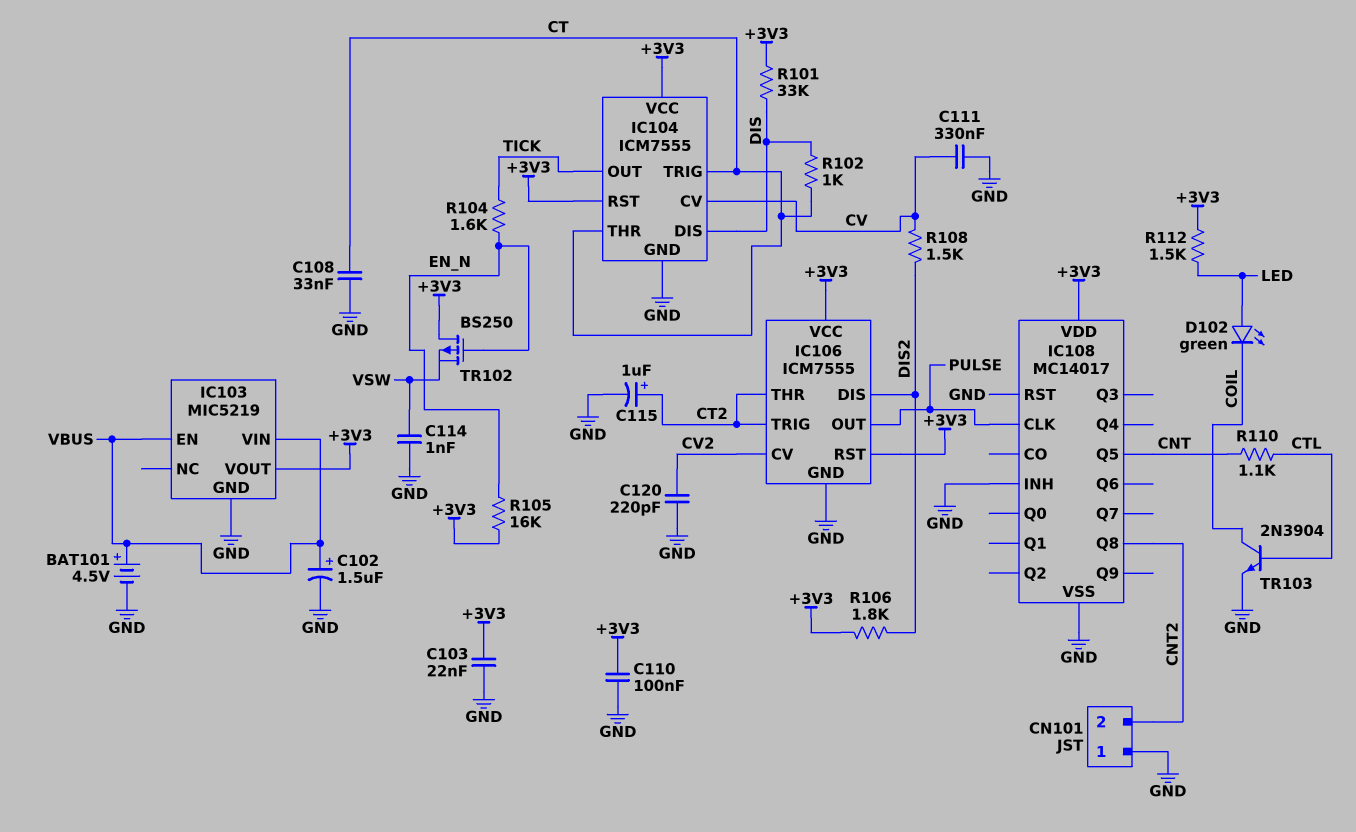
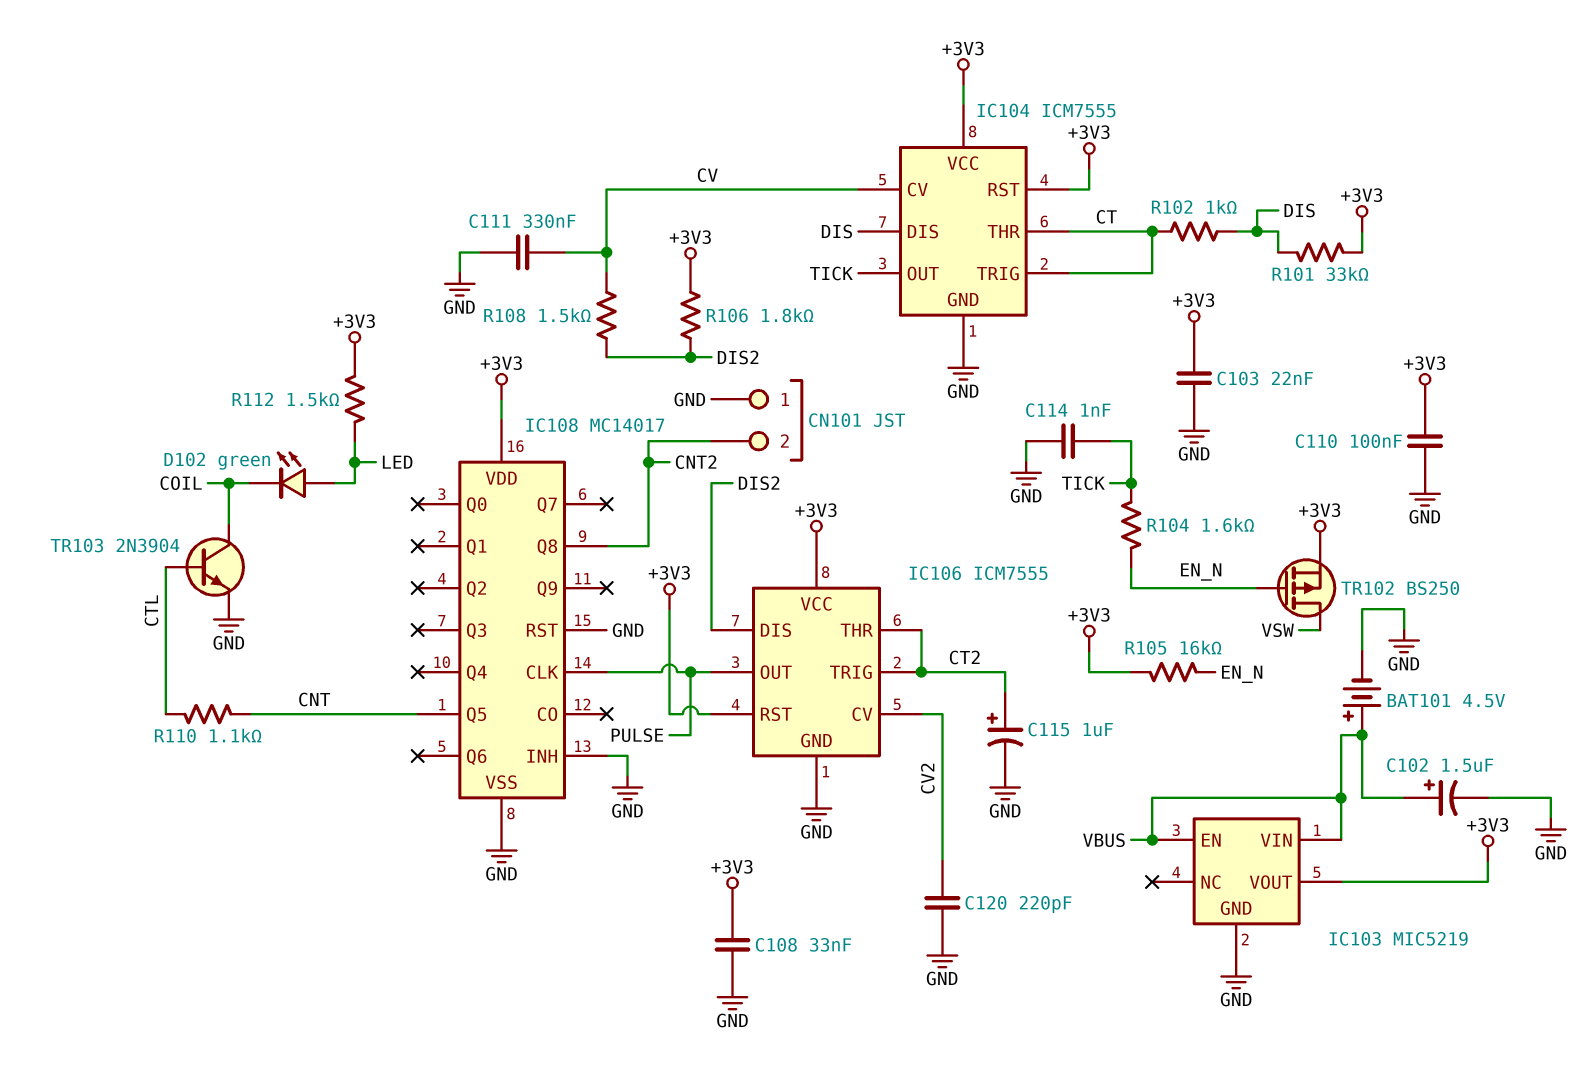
C108: 33nF (CT, GND) -> 33nF (+3V3, GND)
C114: 1nF (GND, VSW) -> 1nF (GND, TICK)
TR102: PMOS BS250 (G EN_N, D +3V3, S VSW) -> PMOS BS250 (G EN_N, D VSW, S +3V3)

